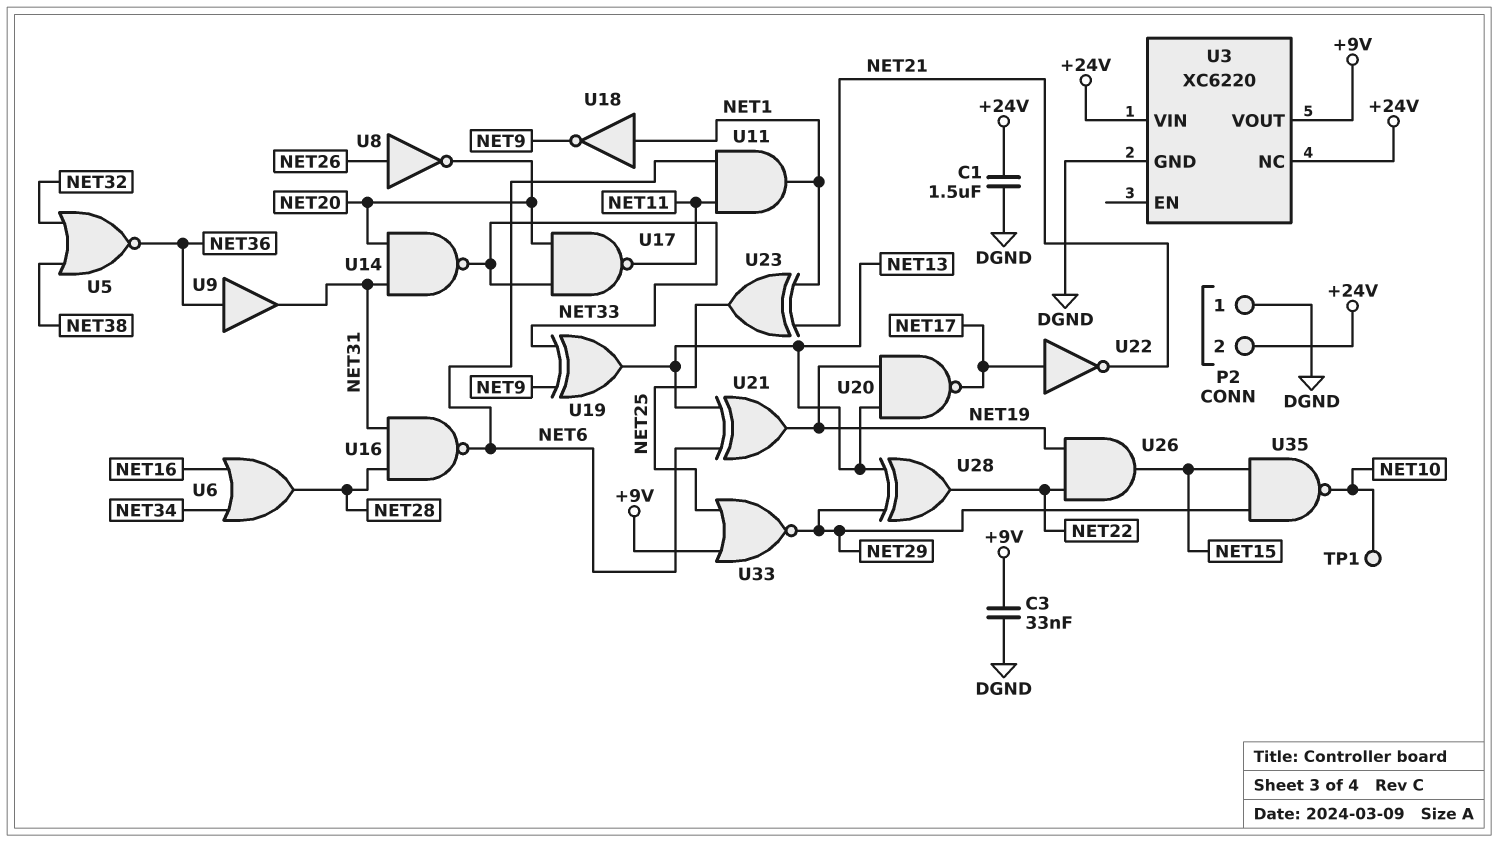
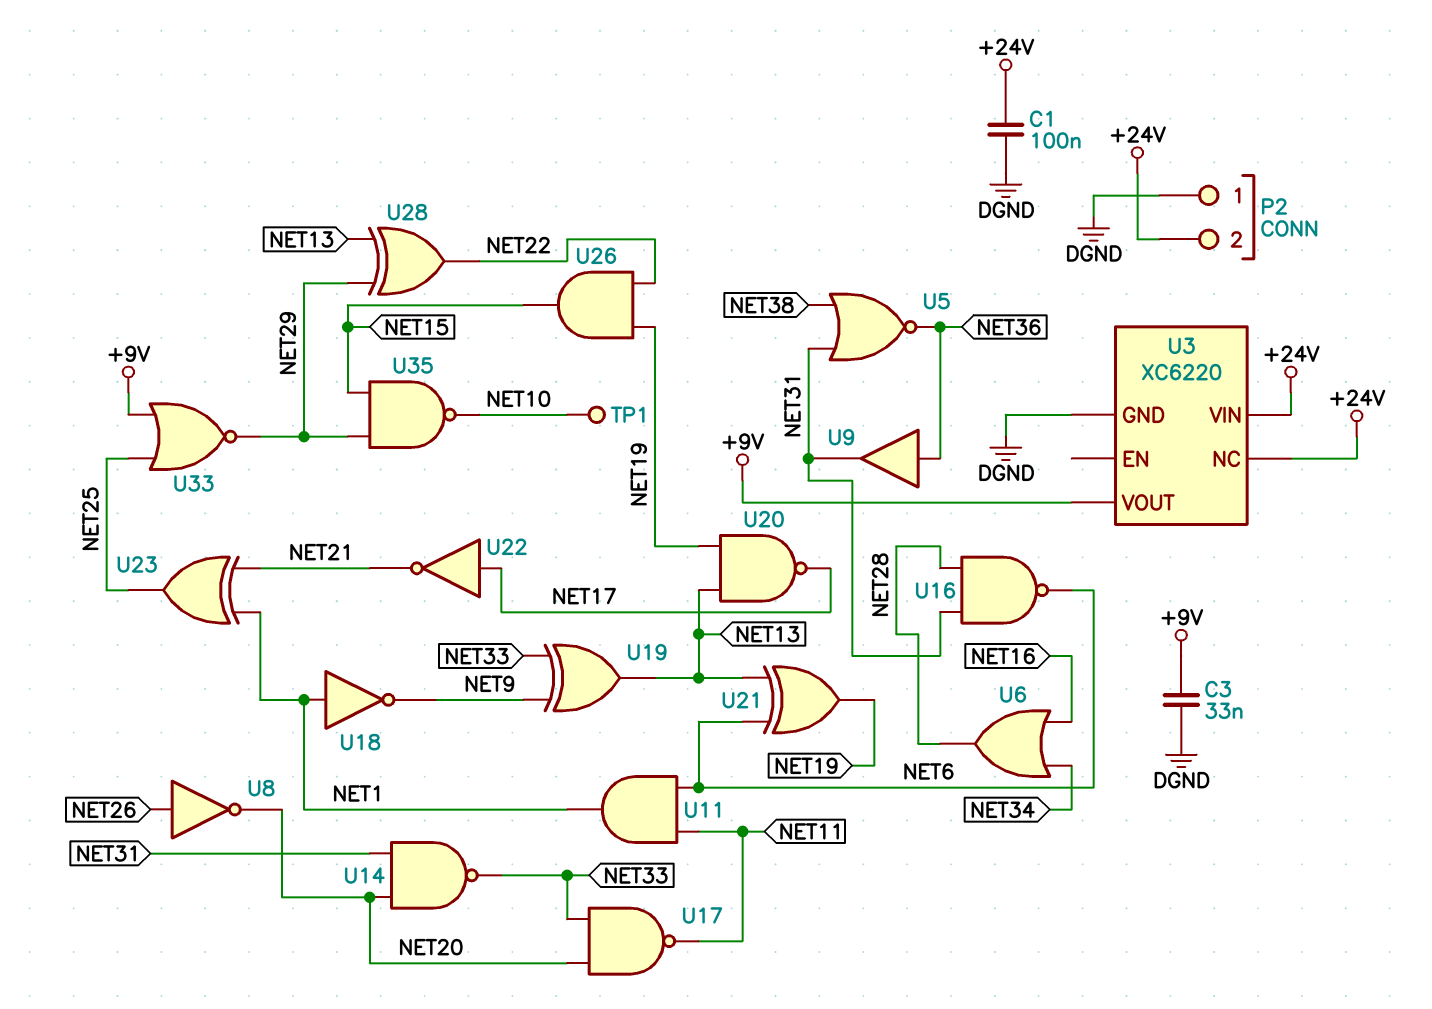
C1: 1.5uF (+24V, DGND) -> 100nF (+24V, DGND)
U5: NOR (in NET32, in NET38, out NET36) -> NOR (in NET31, in NET38, out NET36)

